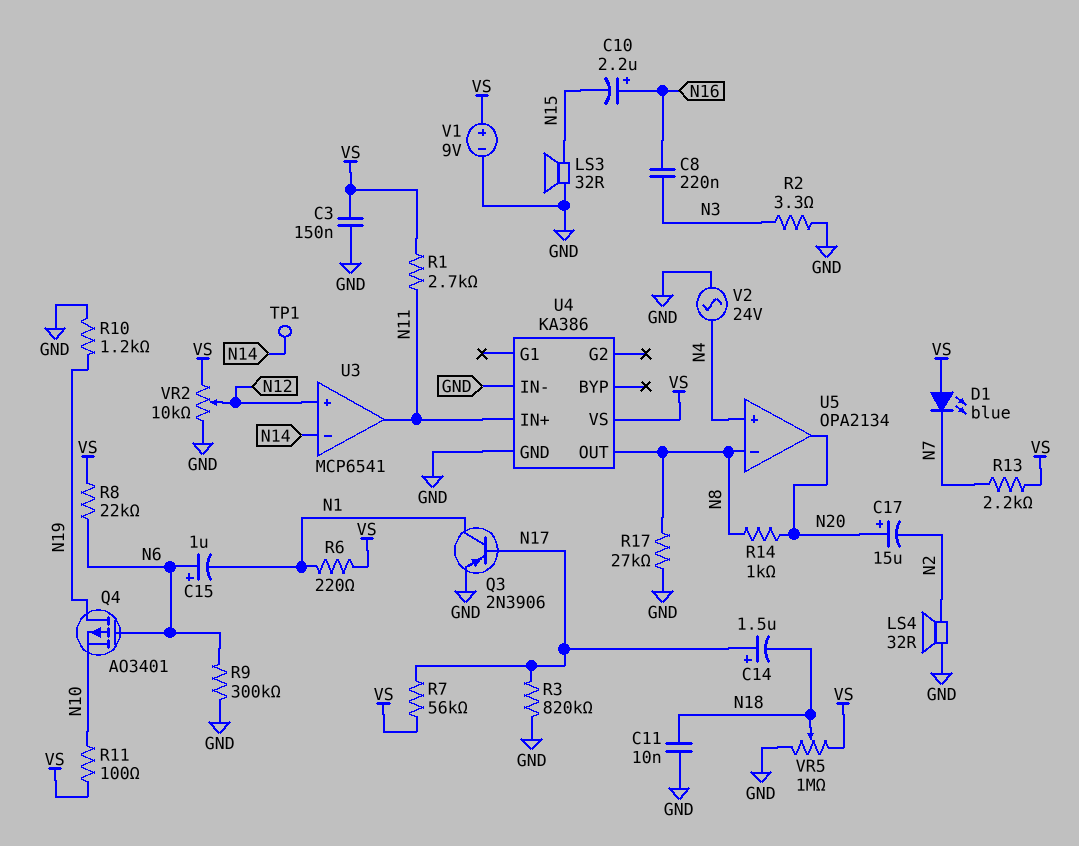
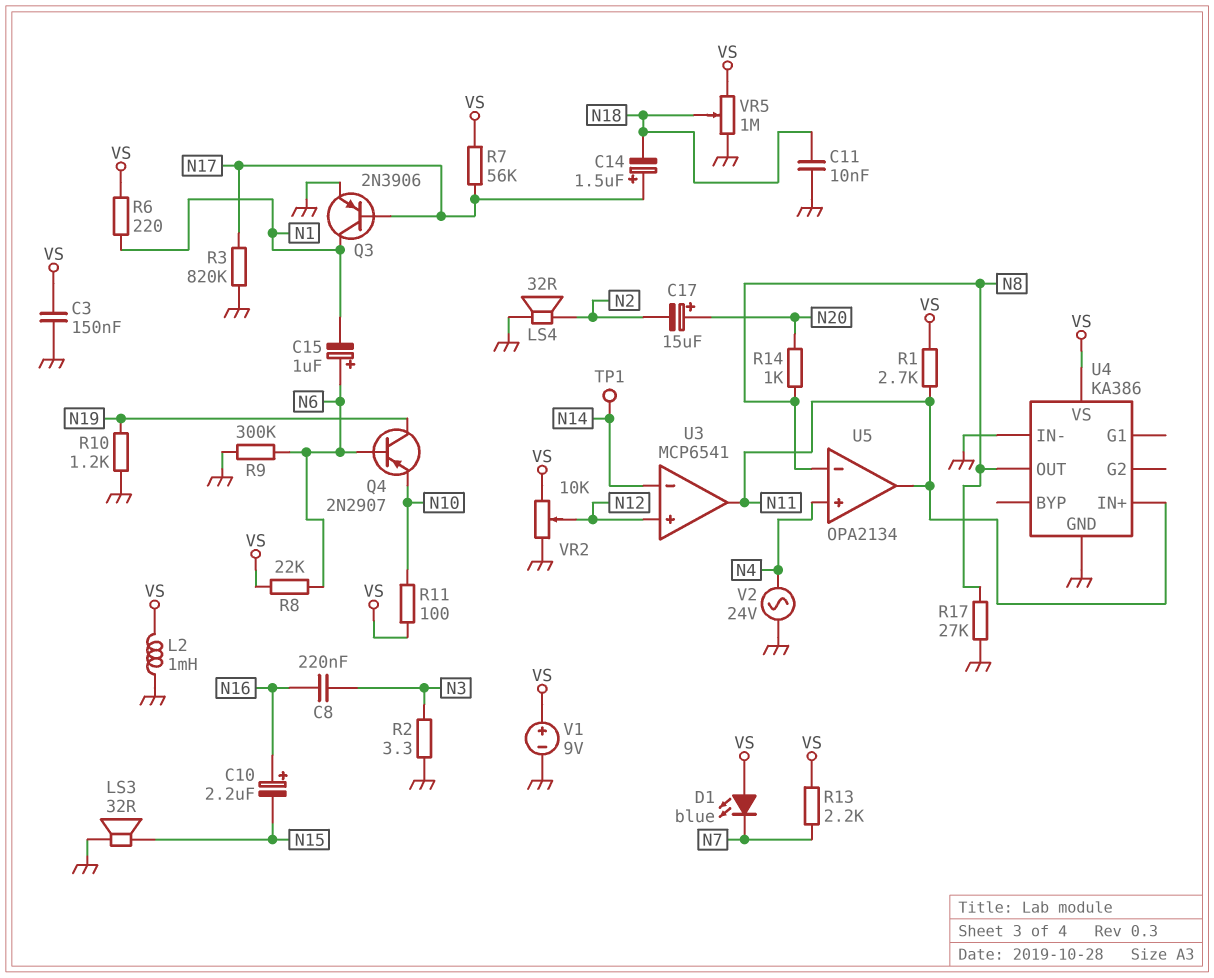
L2: none -> 1mH (GND, VS)
Q4: PMOS AO3401 (G N6, D N19, S N10) -> PNP 2N2907 (B N6, C N19, E N10)
U5 pin out: N20 -> N11

